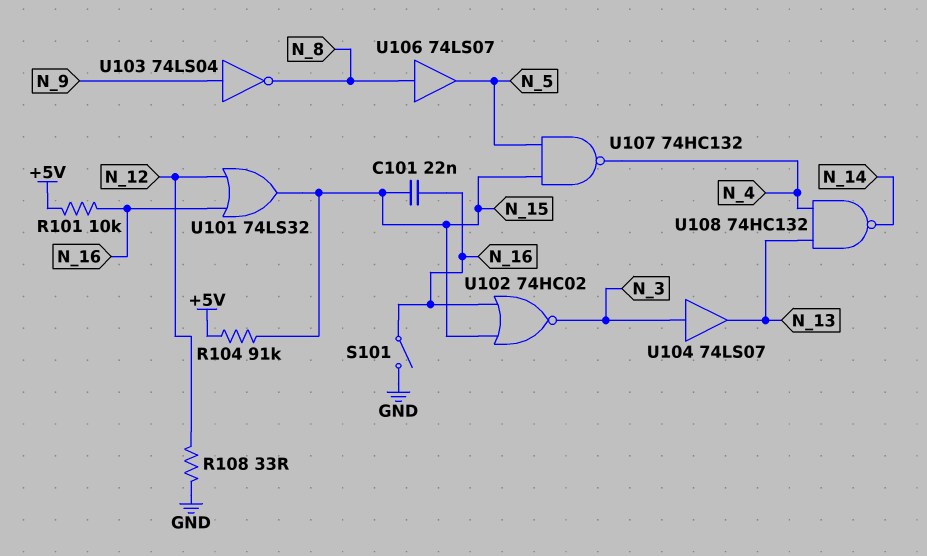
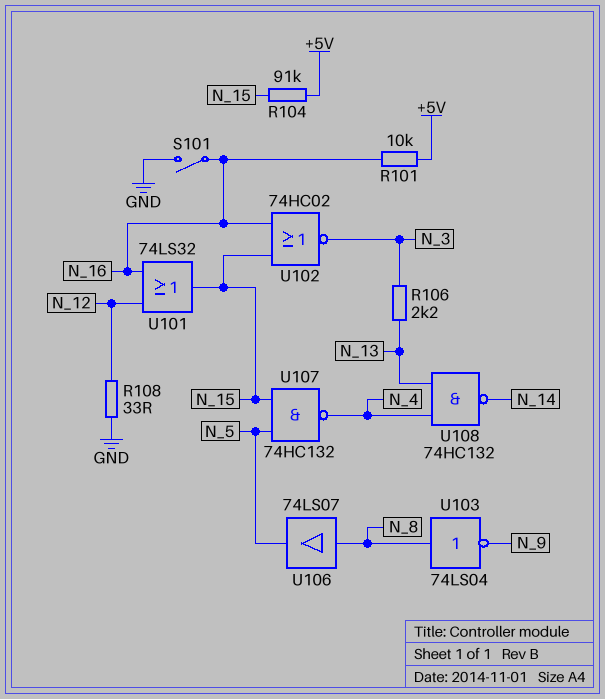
C101: 22nF (N_15, N_16) -> none
R106: none -> 2.2k (N_3, N_13)
U103: NOT 74LS04 (in N_9, out N_8) -> NOT 74LS04 (in N_8, out N_9)
U104: buffer 74LS07 (in N_3, out N_13) -> none

